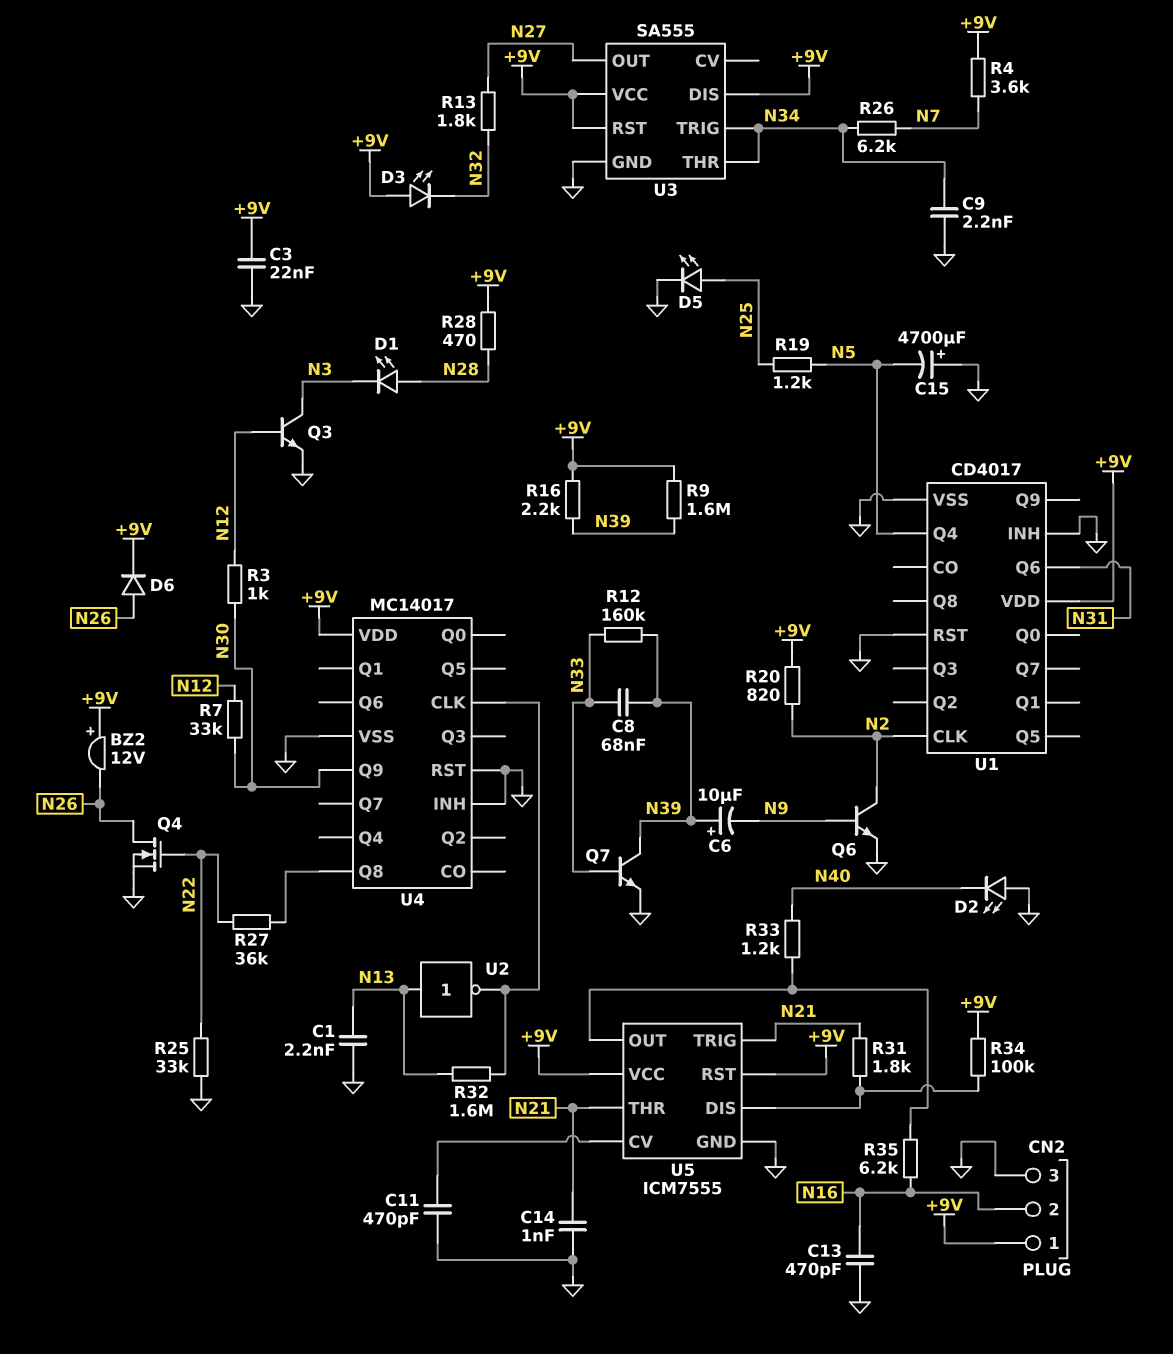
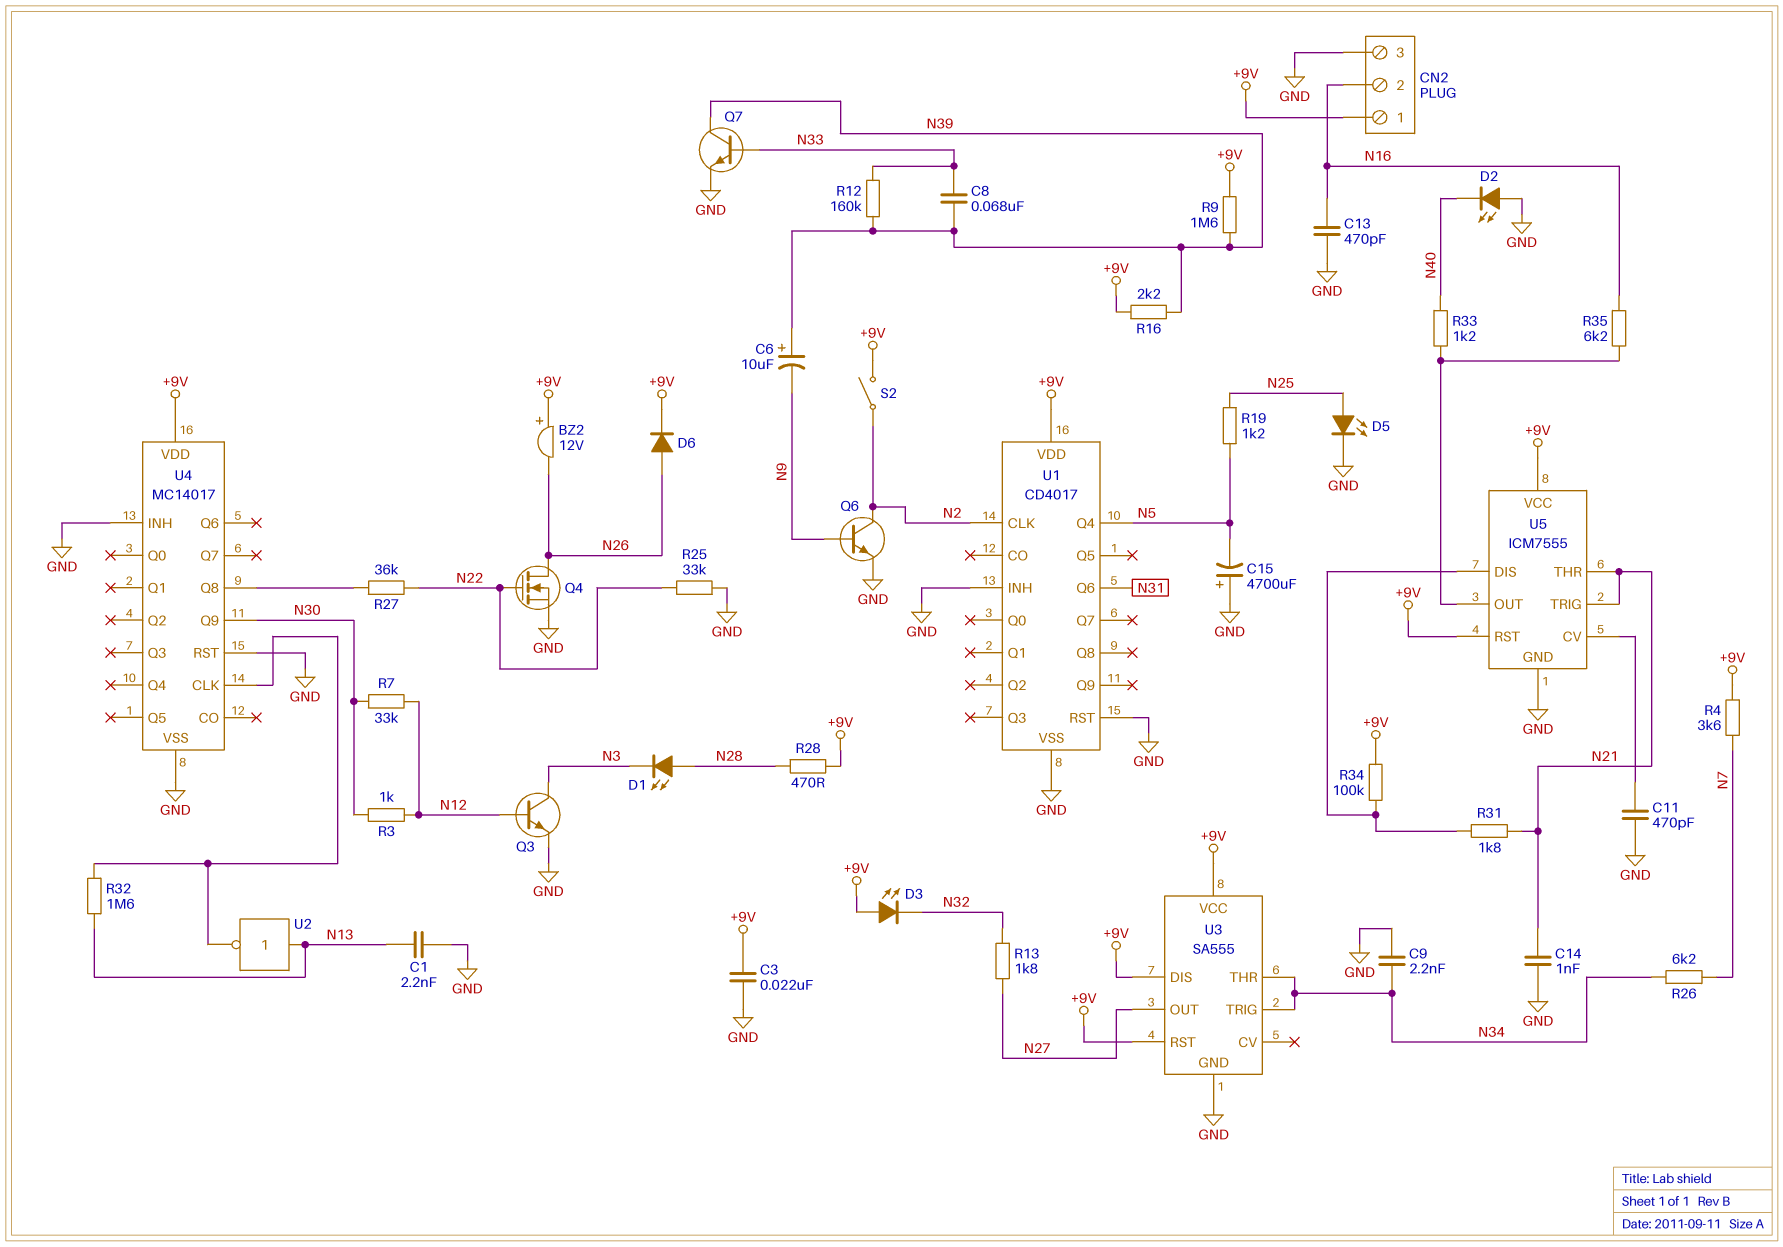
R20: 820 (+9V, N2) -> none
S2: none -> switch (+9V, N2)

